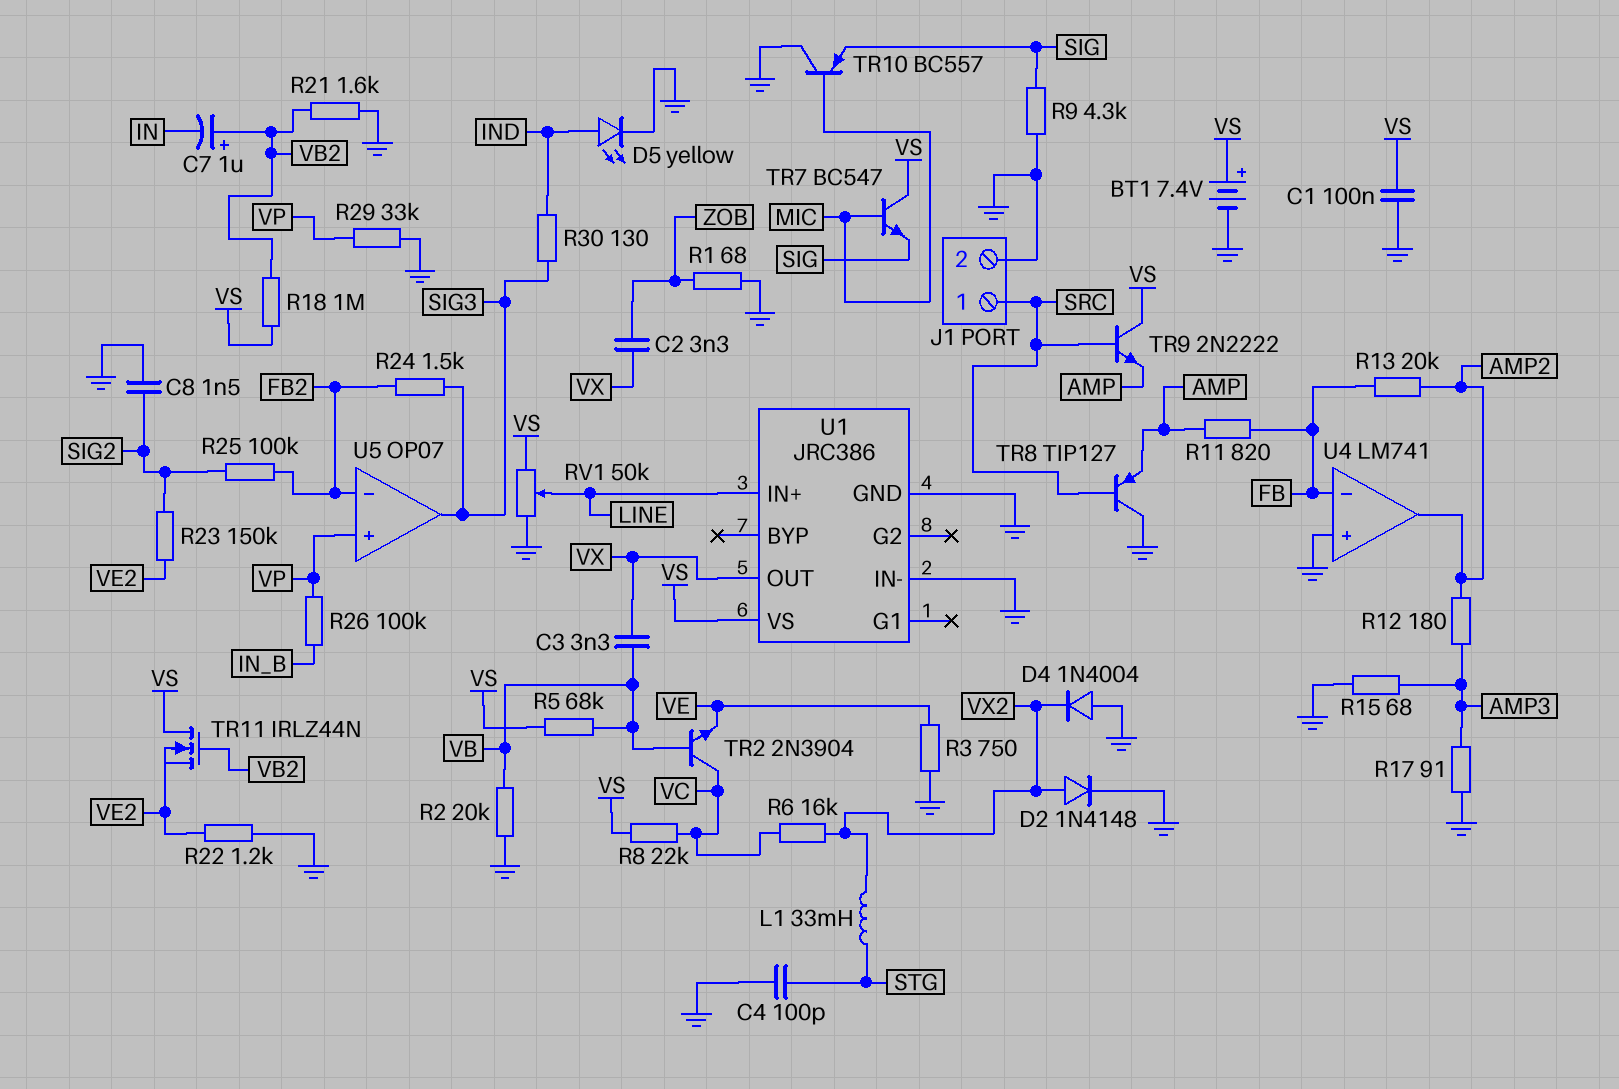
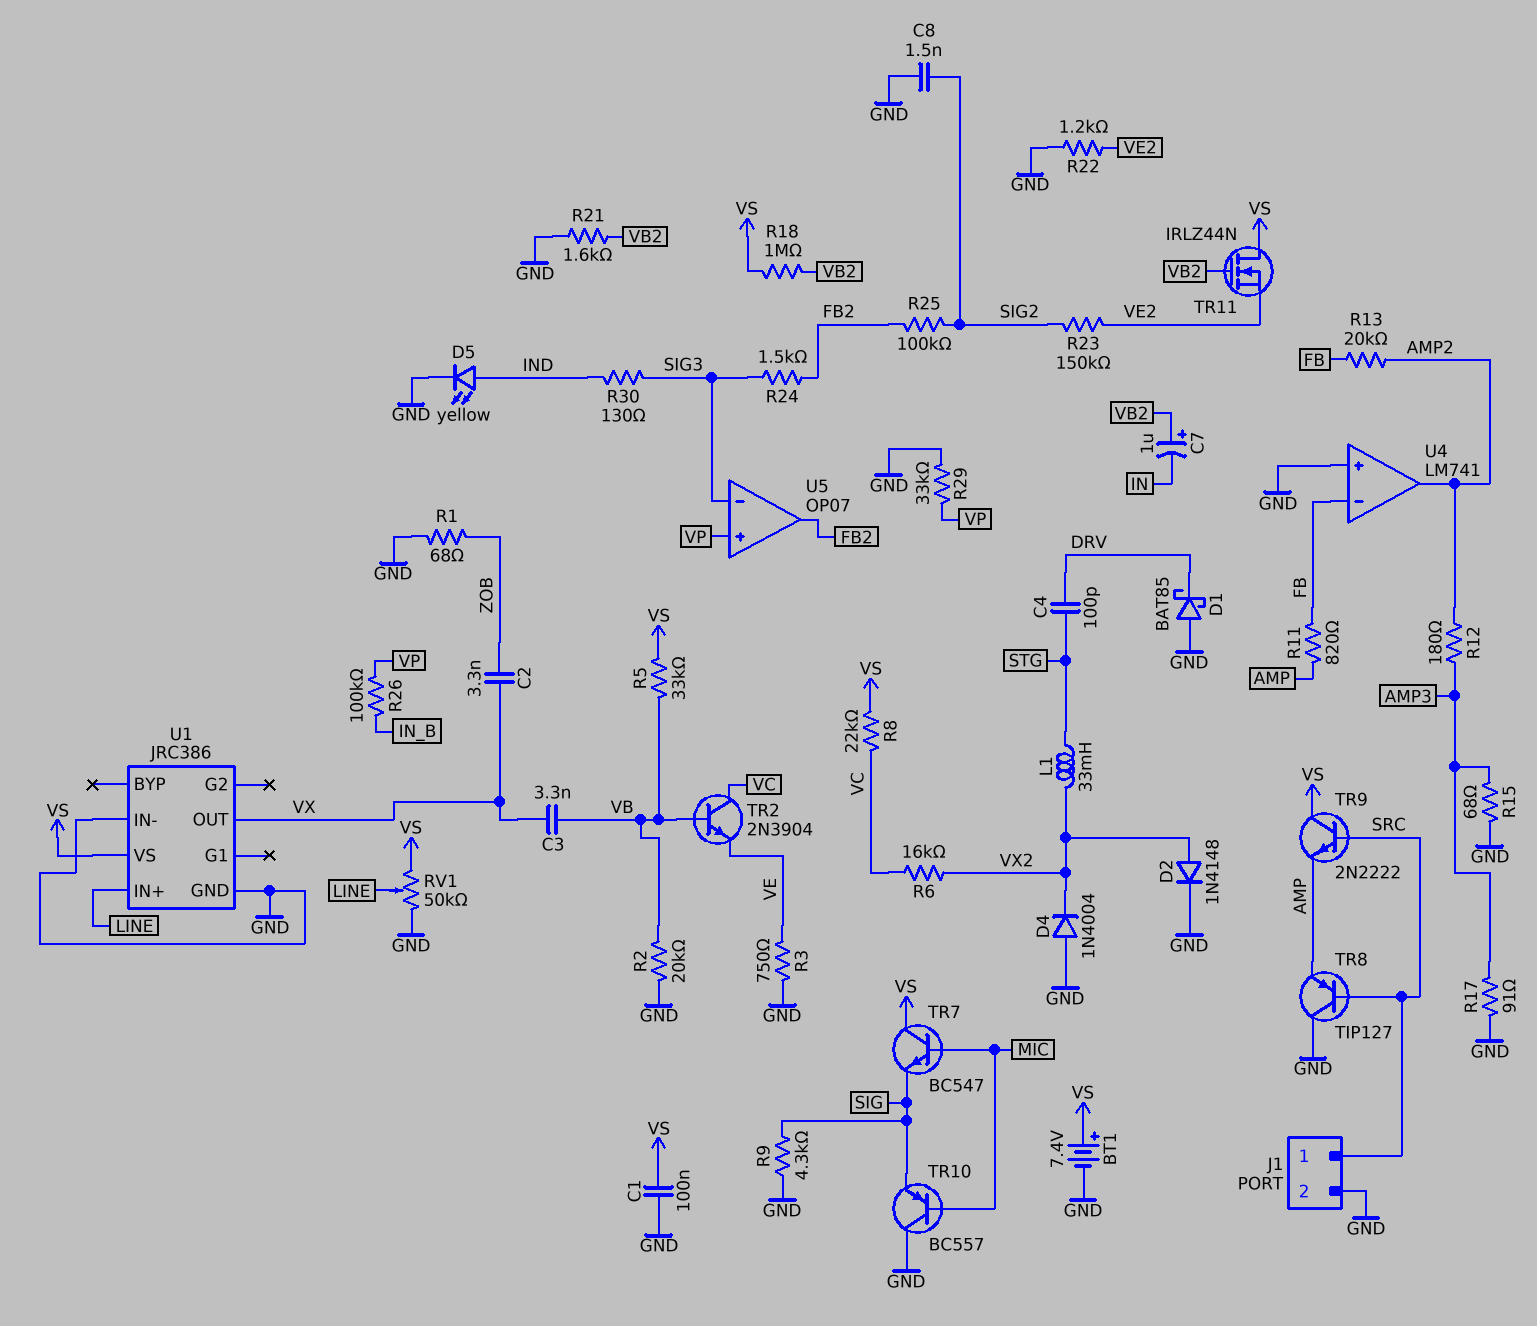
C4: 100pF (GND, STG) -> 100pF (DRV, STG)
D1: none -> schottky BAT85 (A GND, K DRV)
R5: 68k (VB, VS) -> 33k (VB, VS)
U5 pin in-: FB2 -> SIG3
U5 pin out: SIG3 -> FB2

